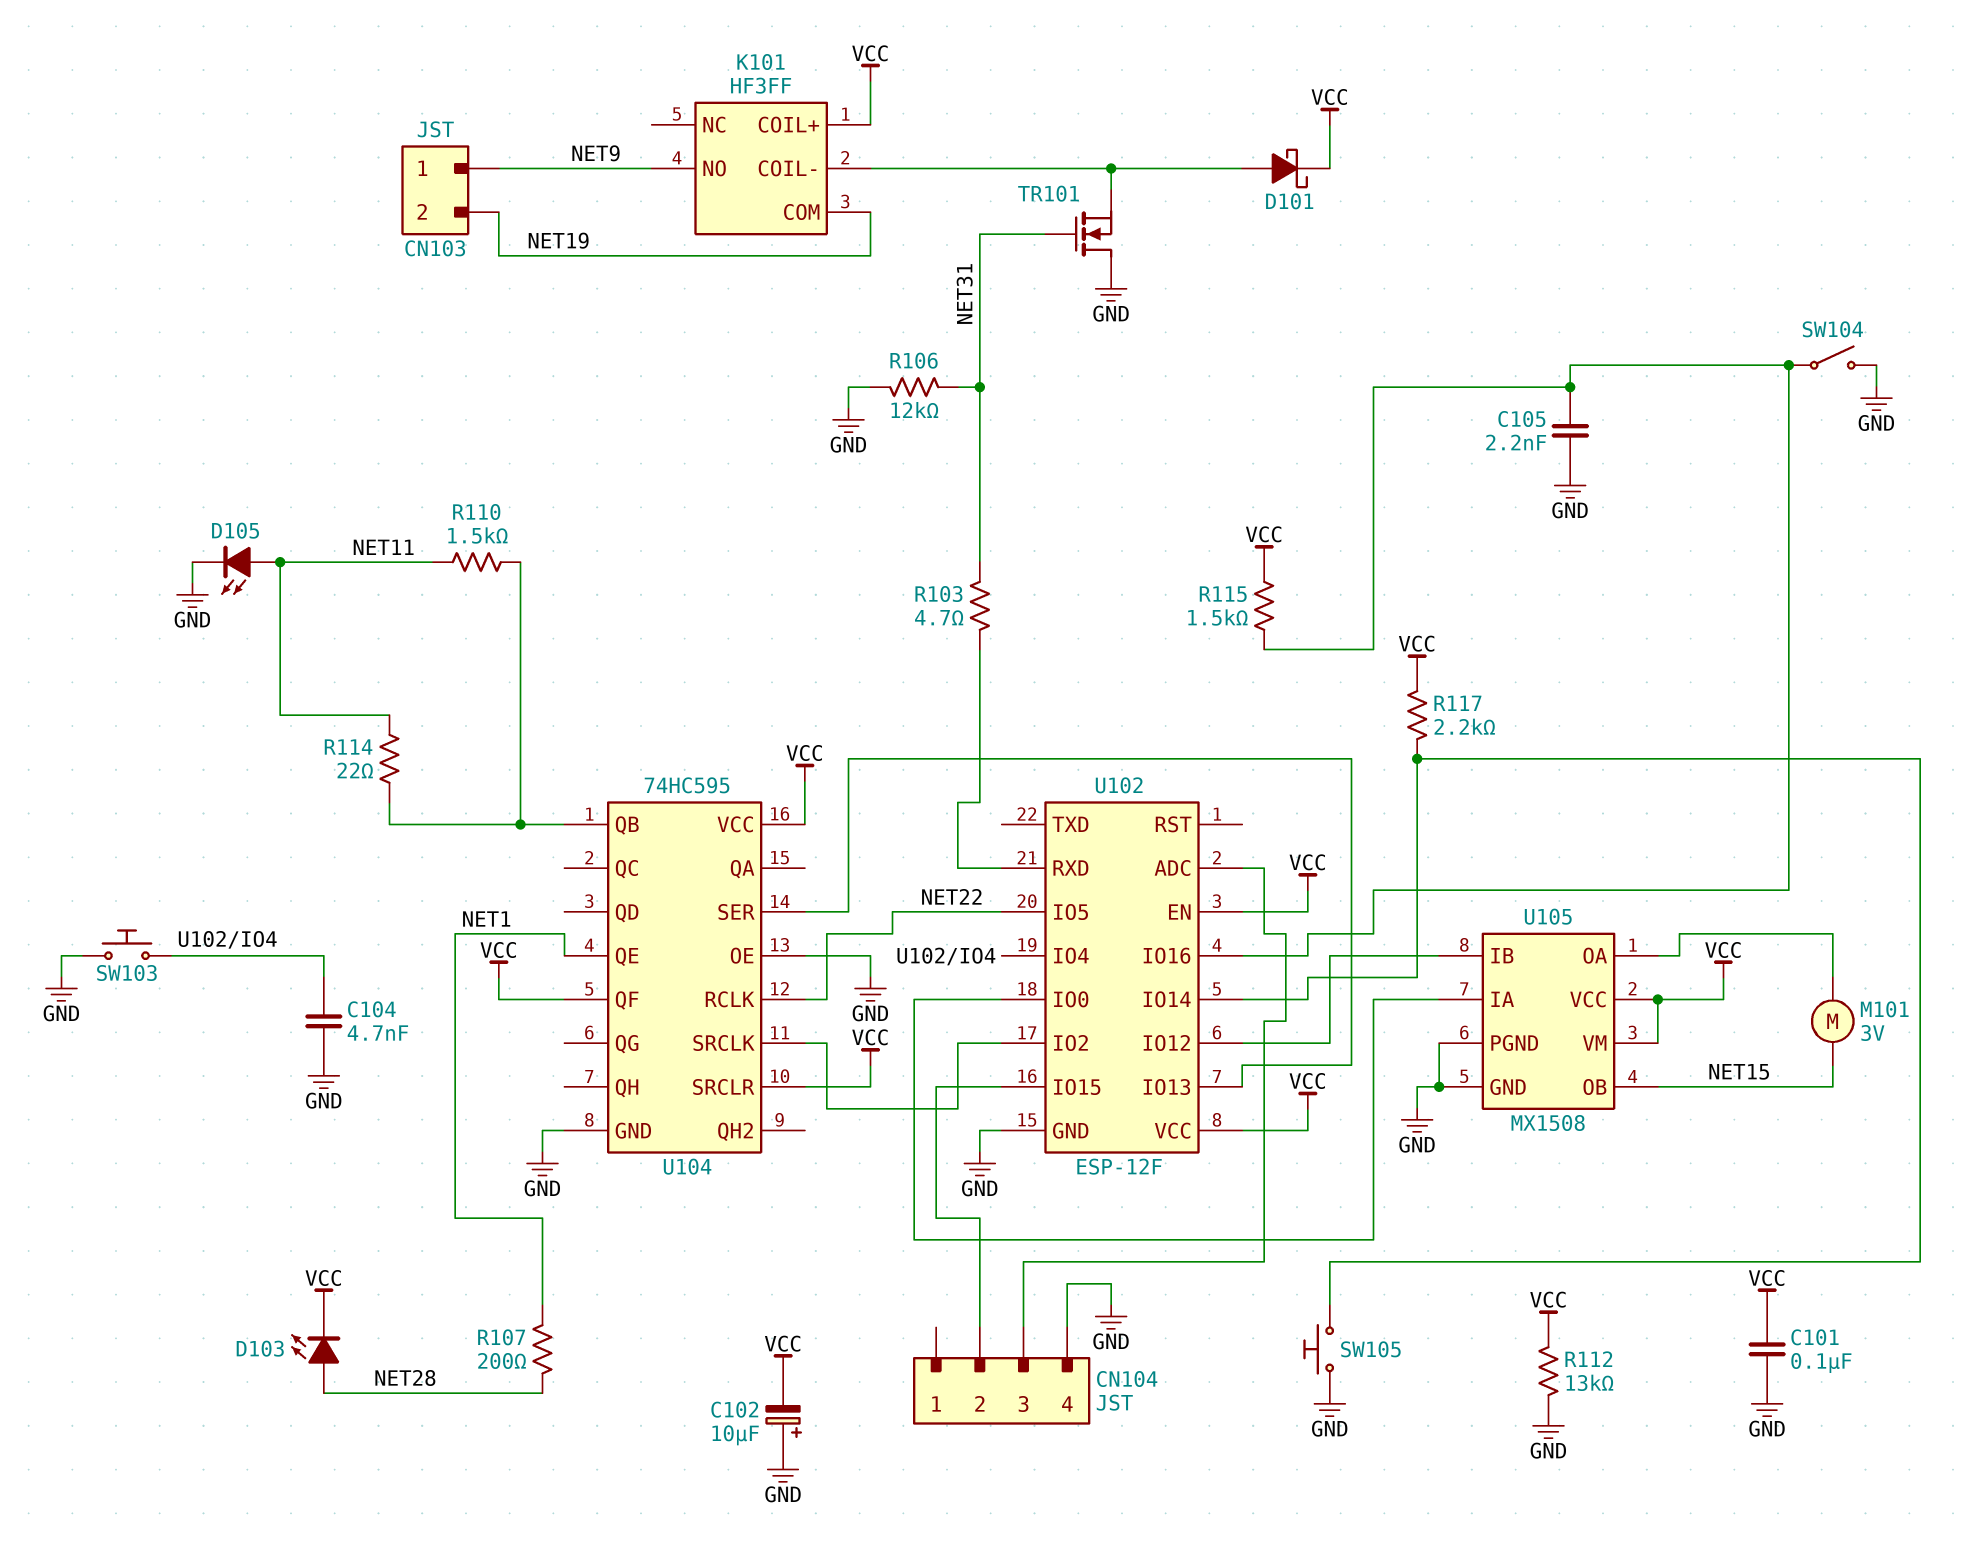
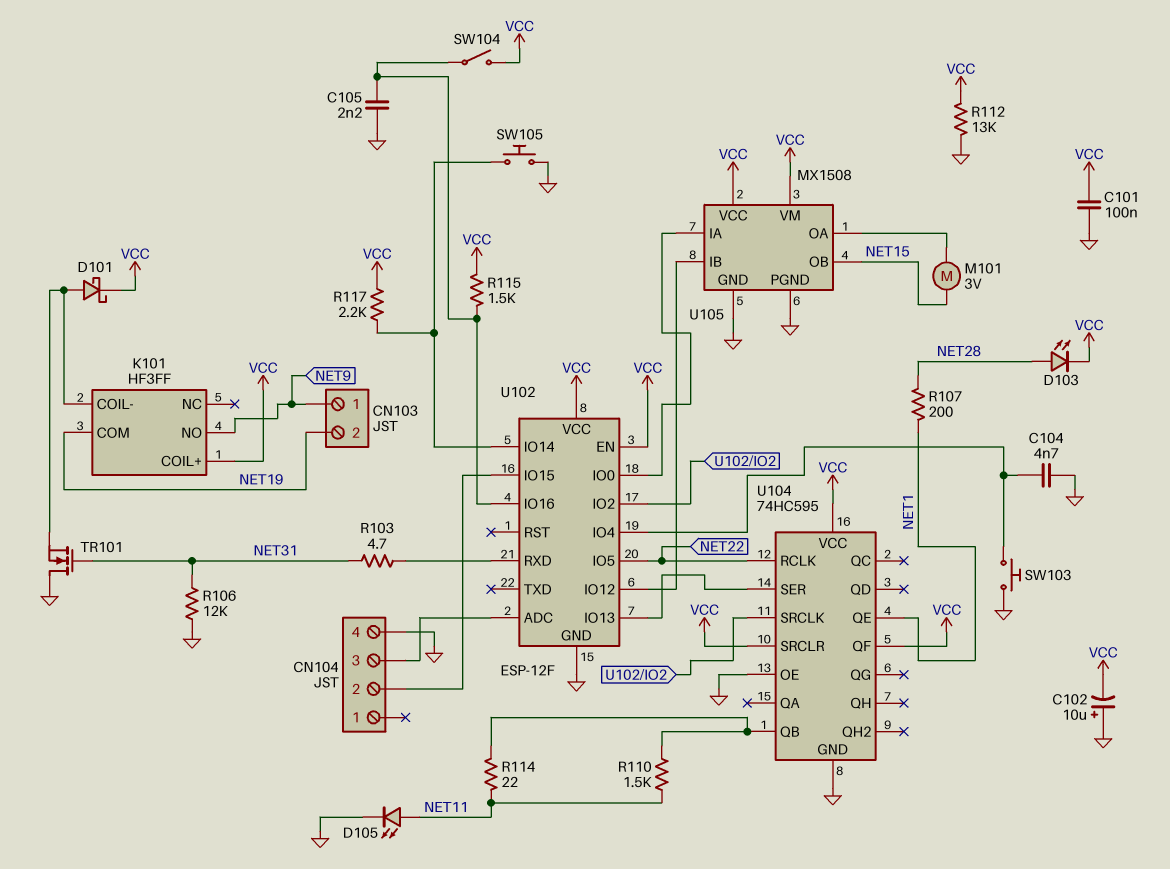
SW104: switch (GND, U102/IO16) -> switch (U102/IO16, VCC)

